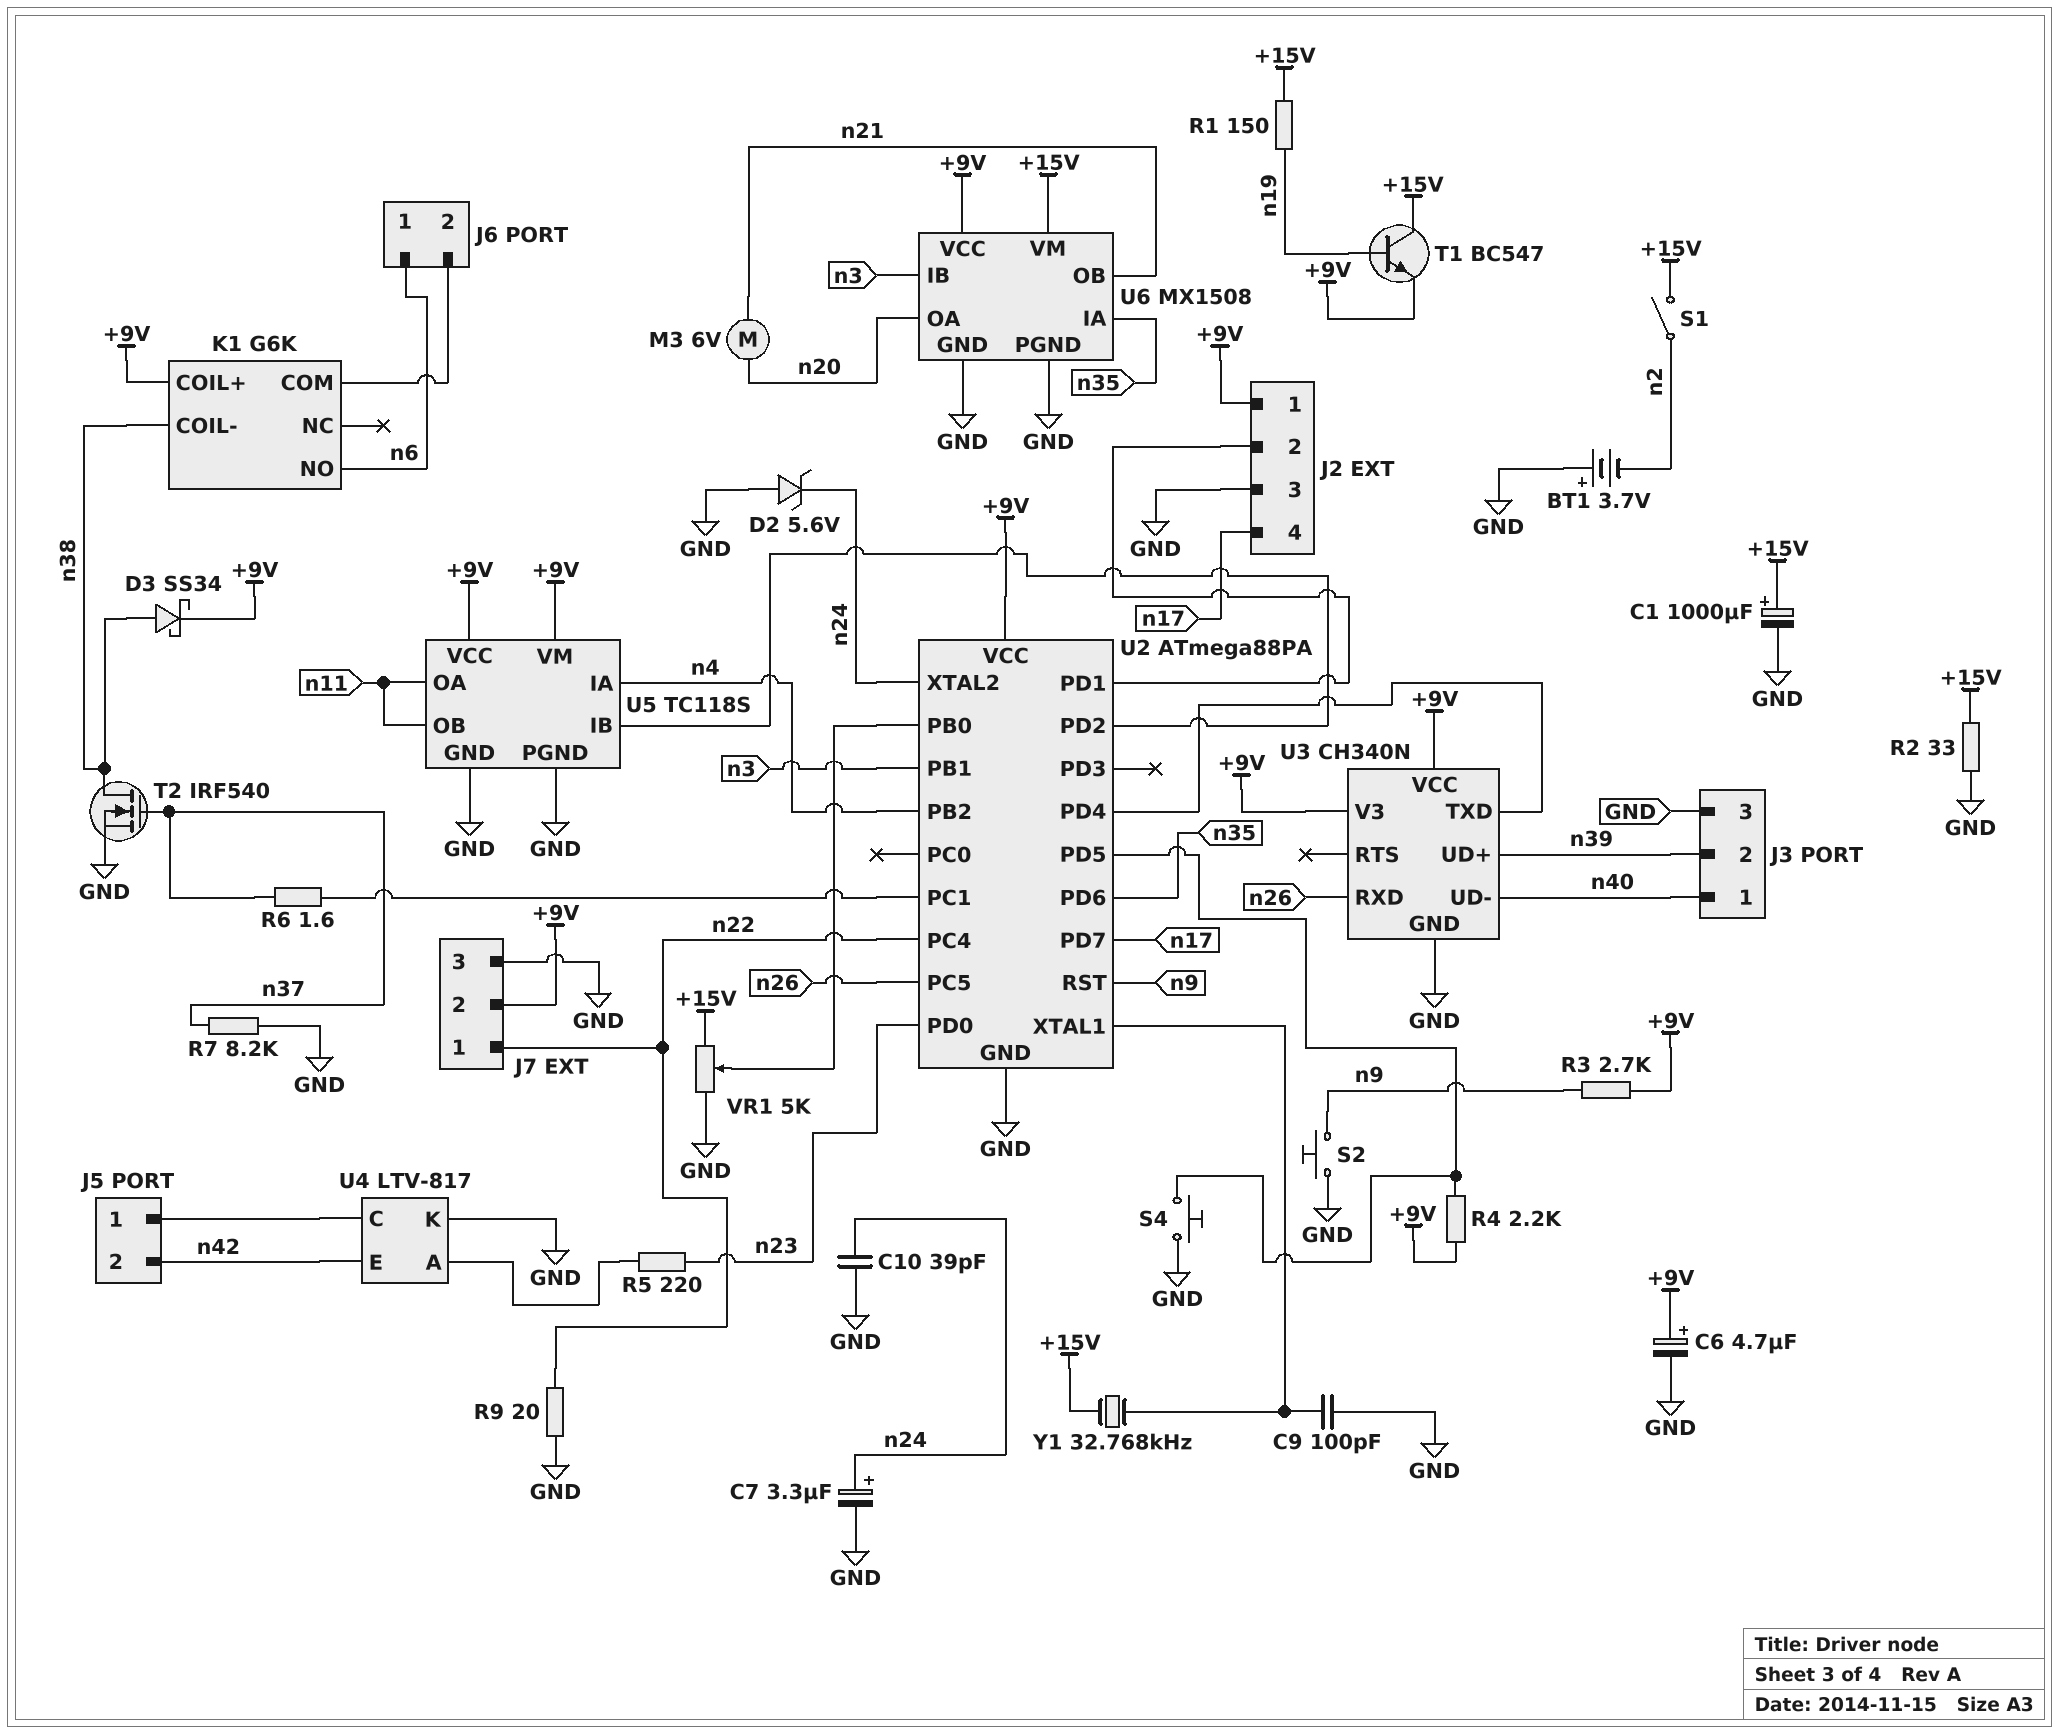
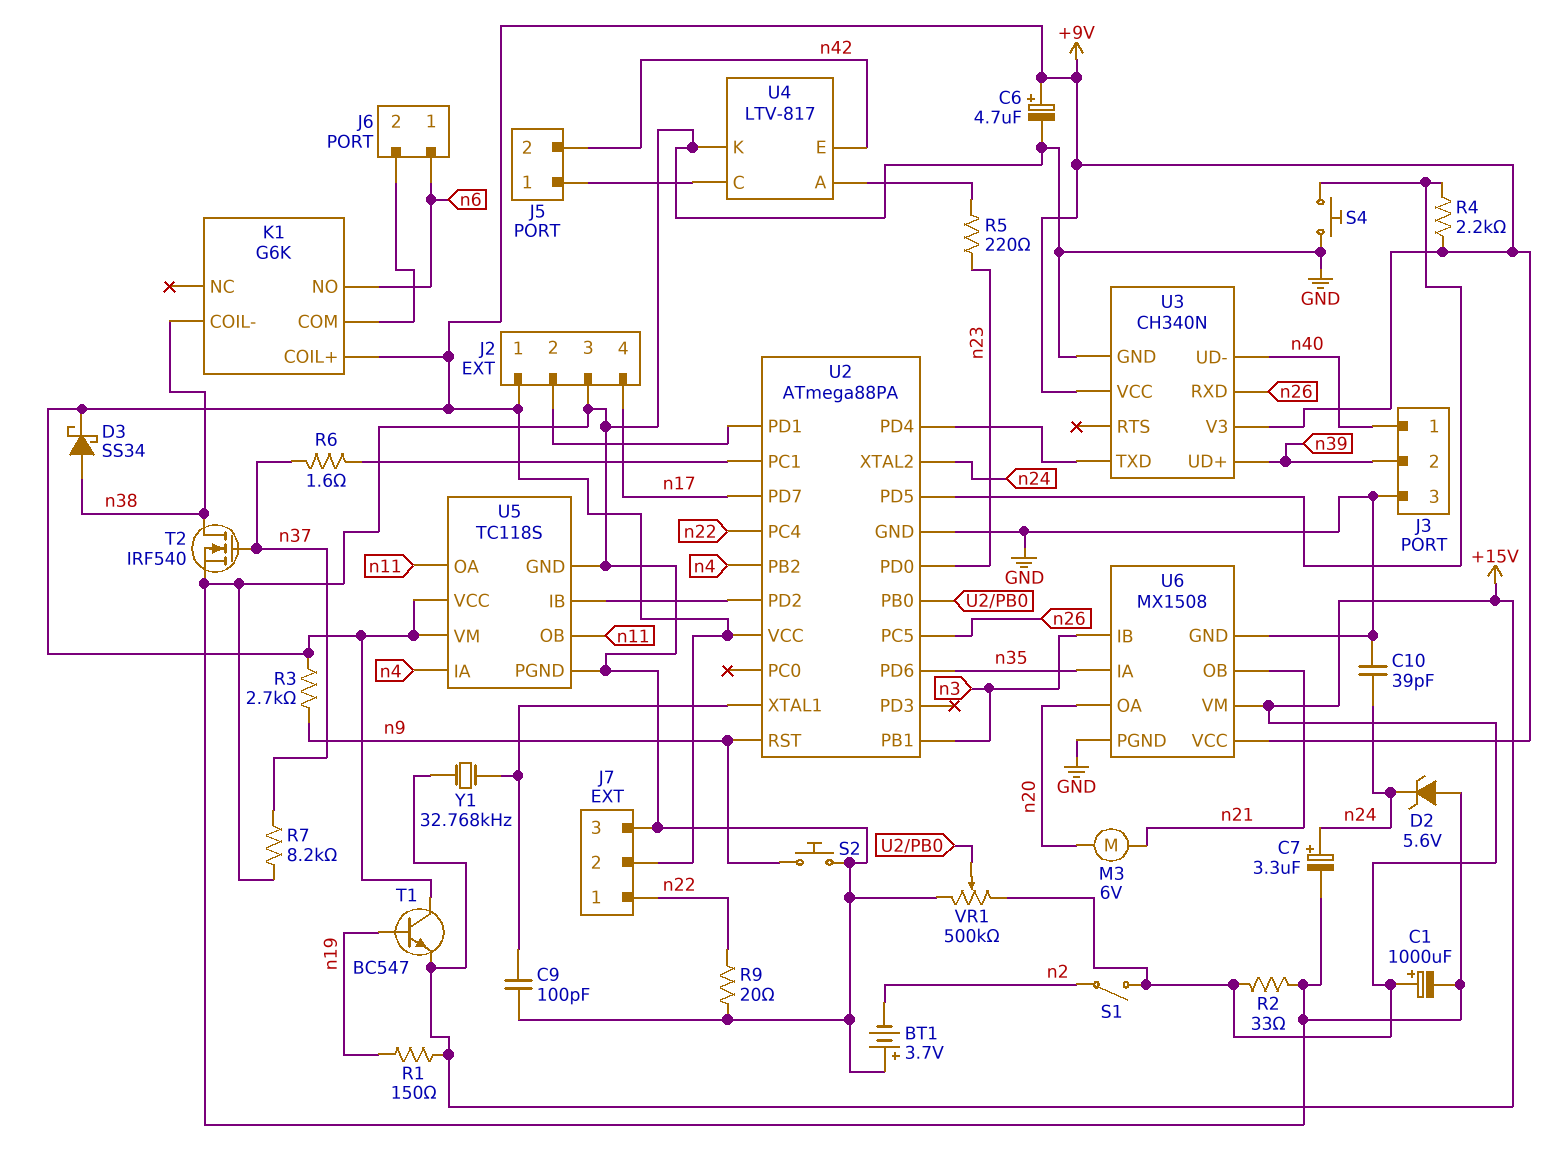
T1: NPN BC547 (B n19, C +15V, E +9V) -> NPN BC547 (B n19, C +9V, E +15V)
VR1: 5k (+15V, GND, wiper U2/PB0) -> 500k (+15V, GND, wiper U2/PB0)

